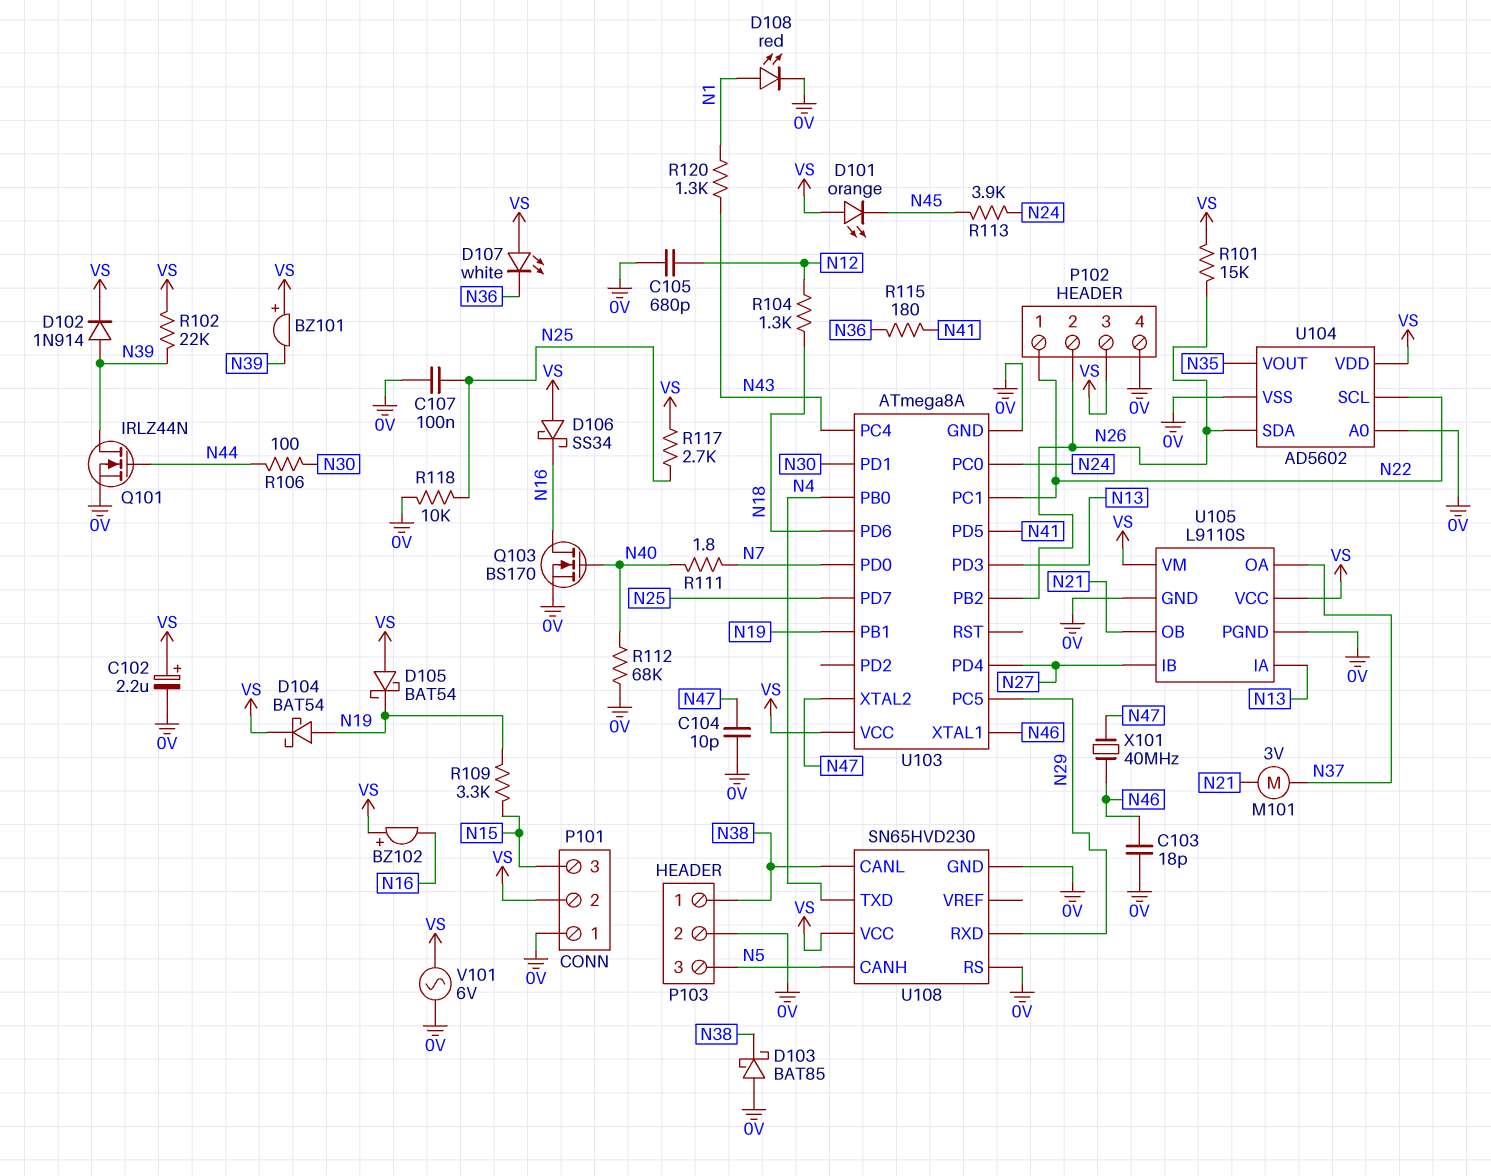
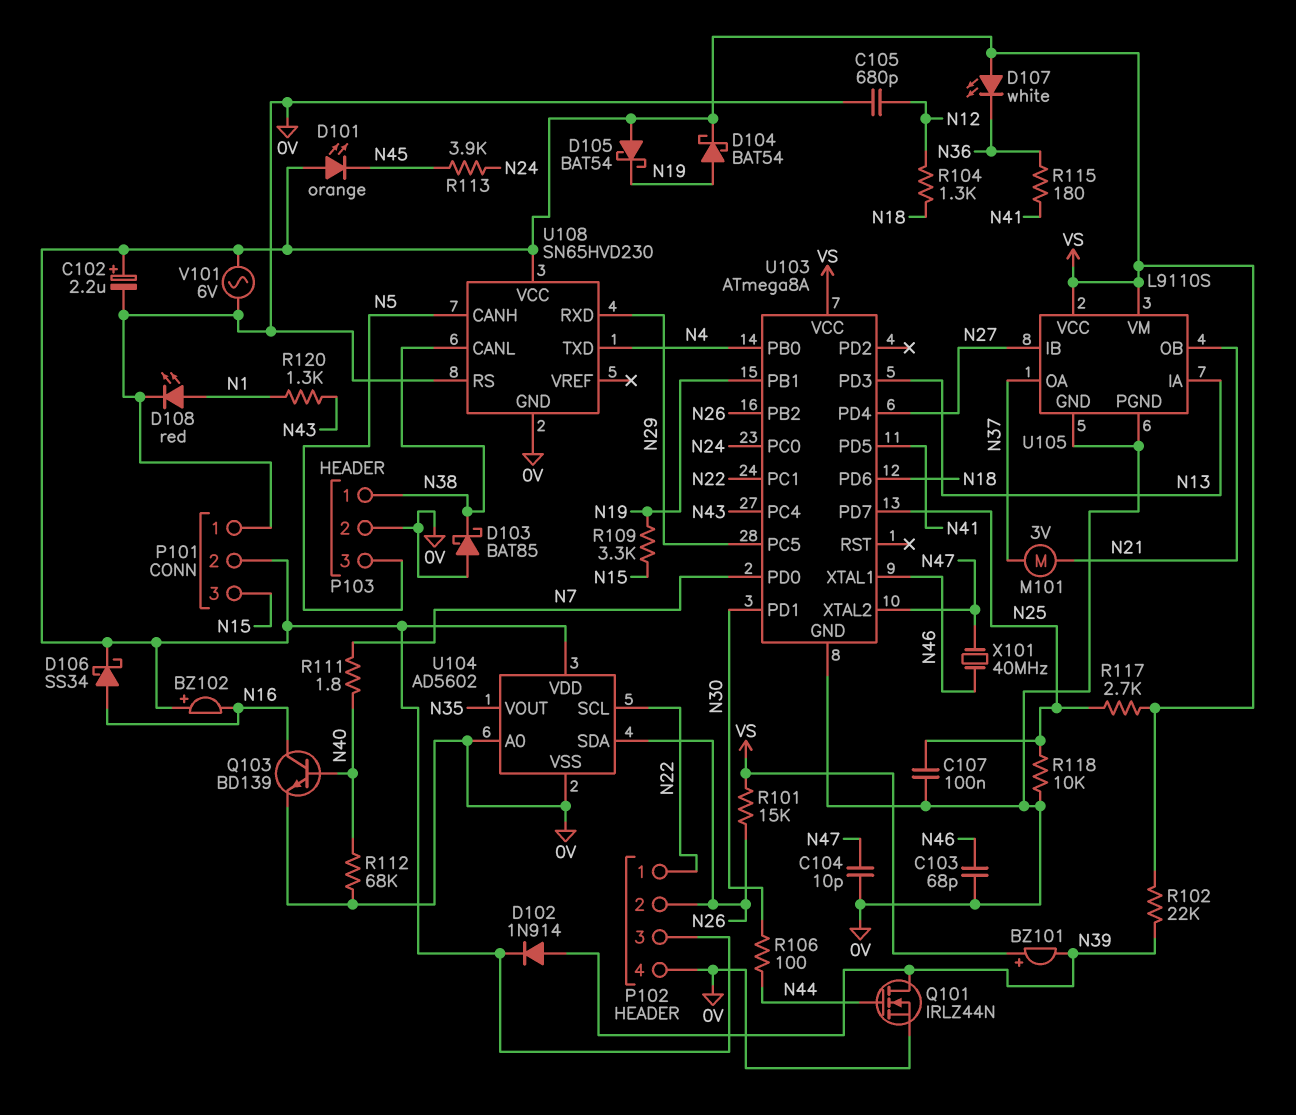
C103: 18pF (0V, N46) -> 68pF (0V, N46)
D106: schottky SS34 (A VS, K N16) -> schottky SS34 (A N16, K VS)
Q103: NMOS BS170 (G N40, D N16, S 0V) -> NPN BD139 (B N40, C N16, E 0V)

